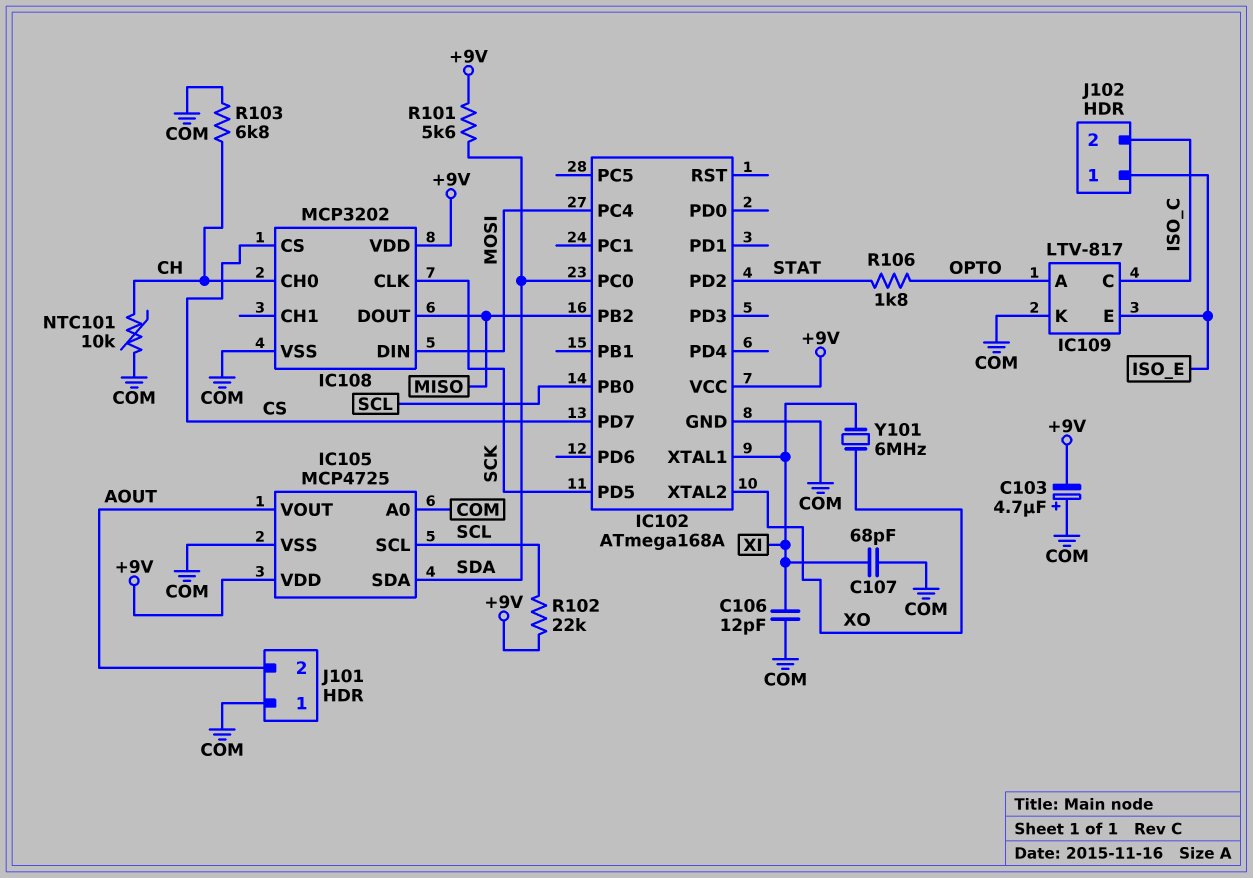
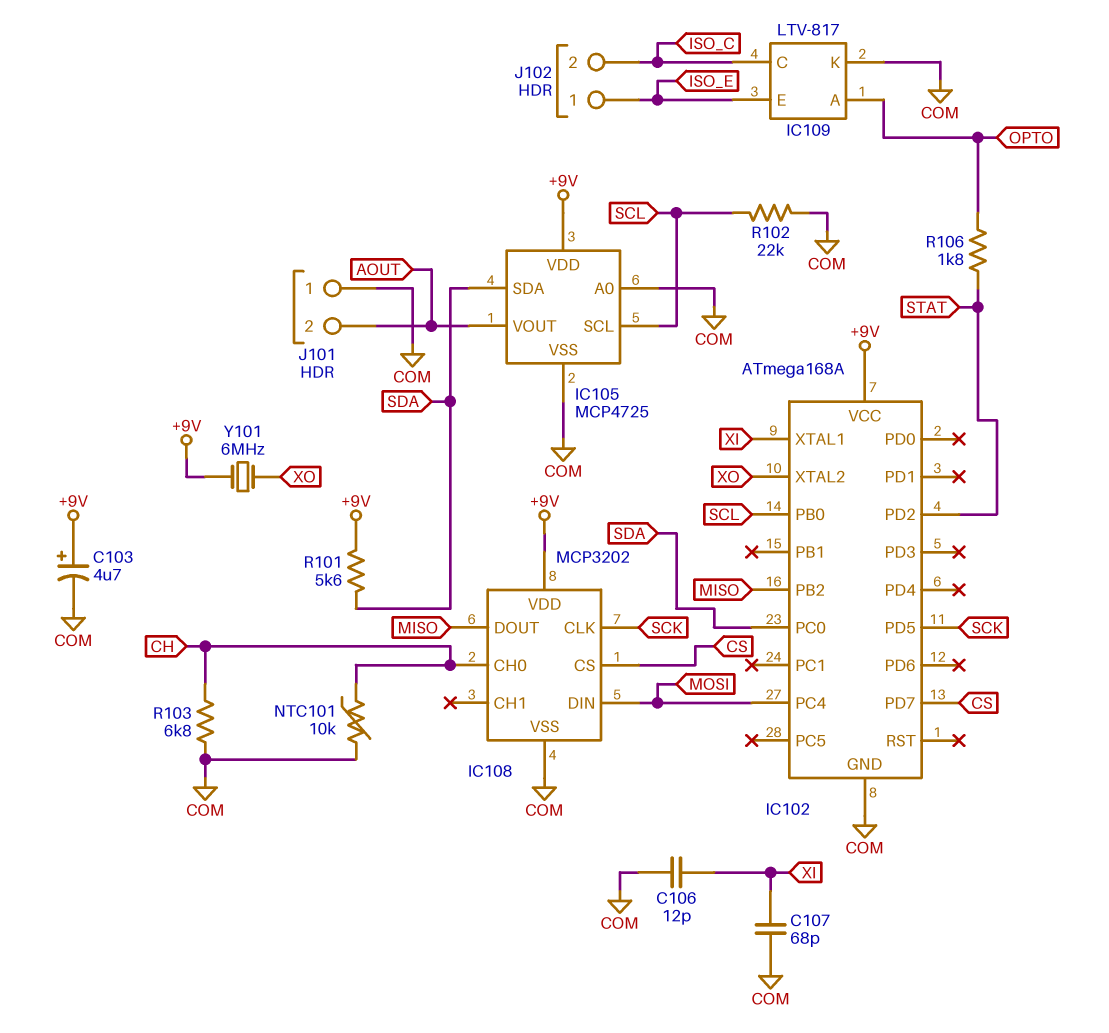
C103: 4.7uF (plus COM, minus +9V) -> 4.7uF (plus +9V, minus COM)
R102: 22k (+9V, SCL) -> 22k (COM, SCL)
Y101: 6MHz (XI, XO) -> 6MHz (+9V, XO)

